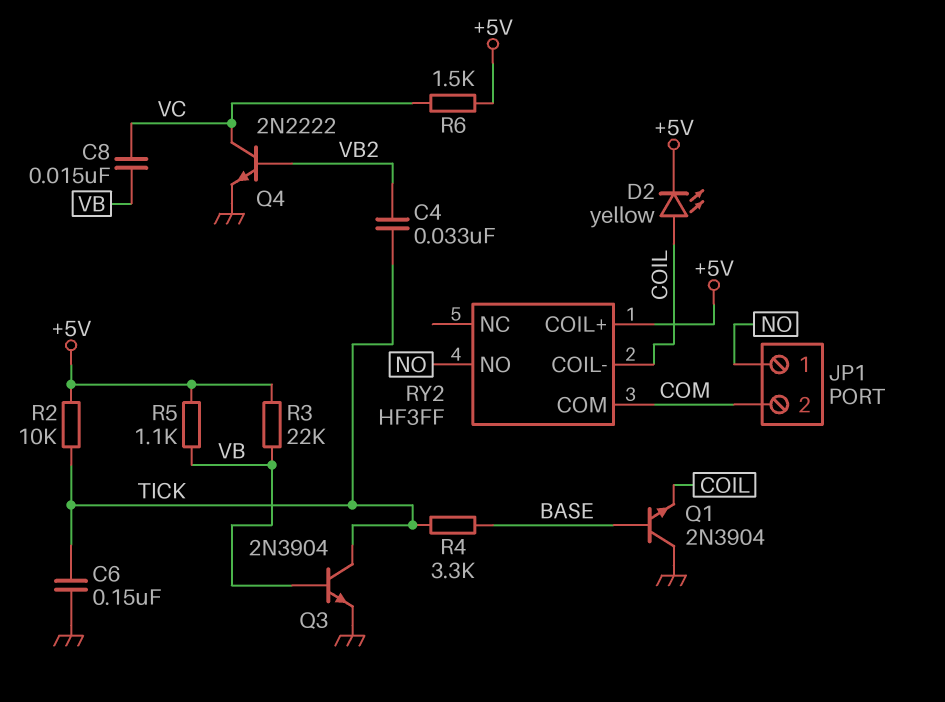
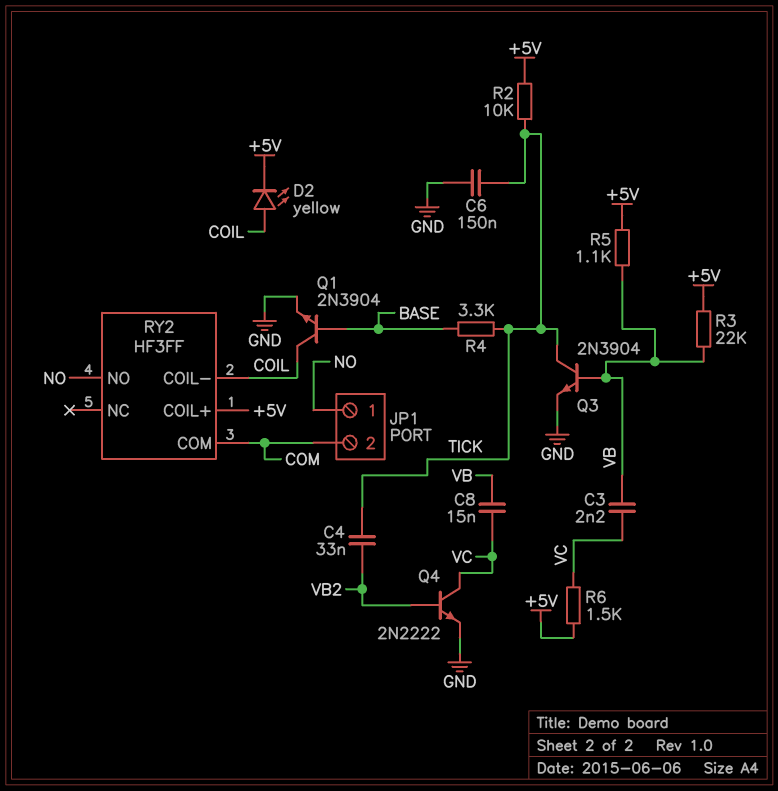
C3: none -> 2.2nF (VB, VC)
Q1: NPN 2N3904 (B BASE, C GND, E COIL) -> NPN 2N3904 (B BASE, C COIL, E GND)

